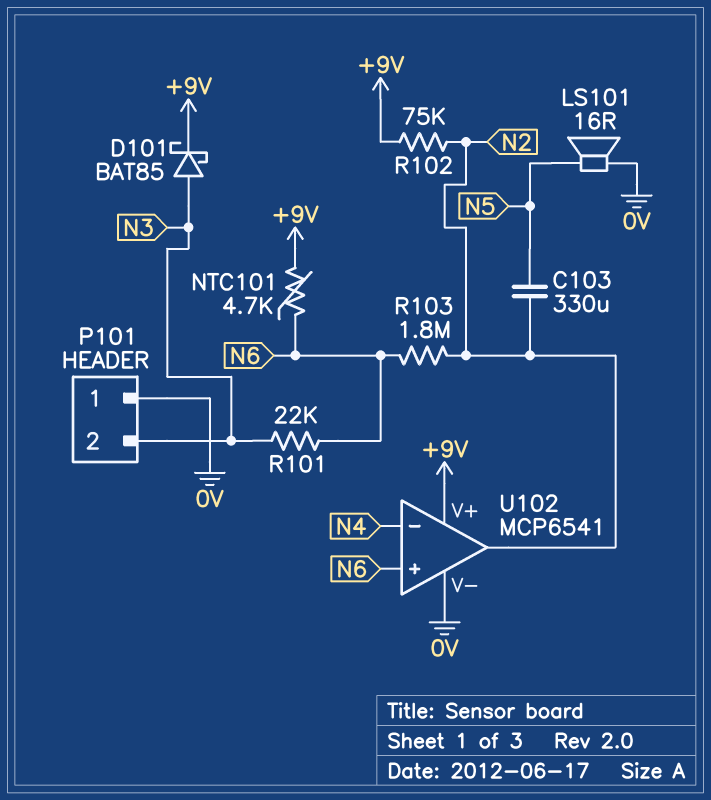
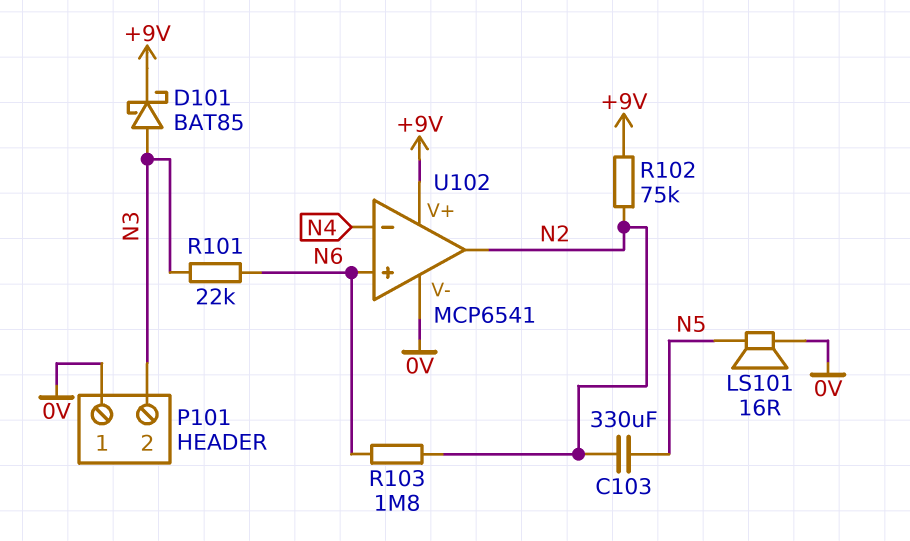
NTC101: 4.7k (+9V, N6) -> none

